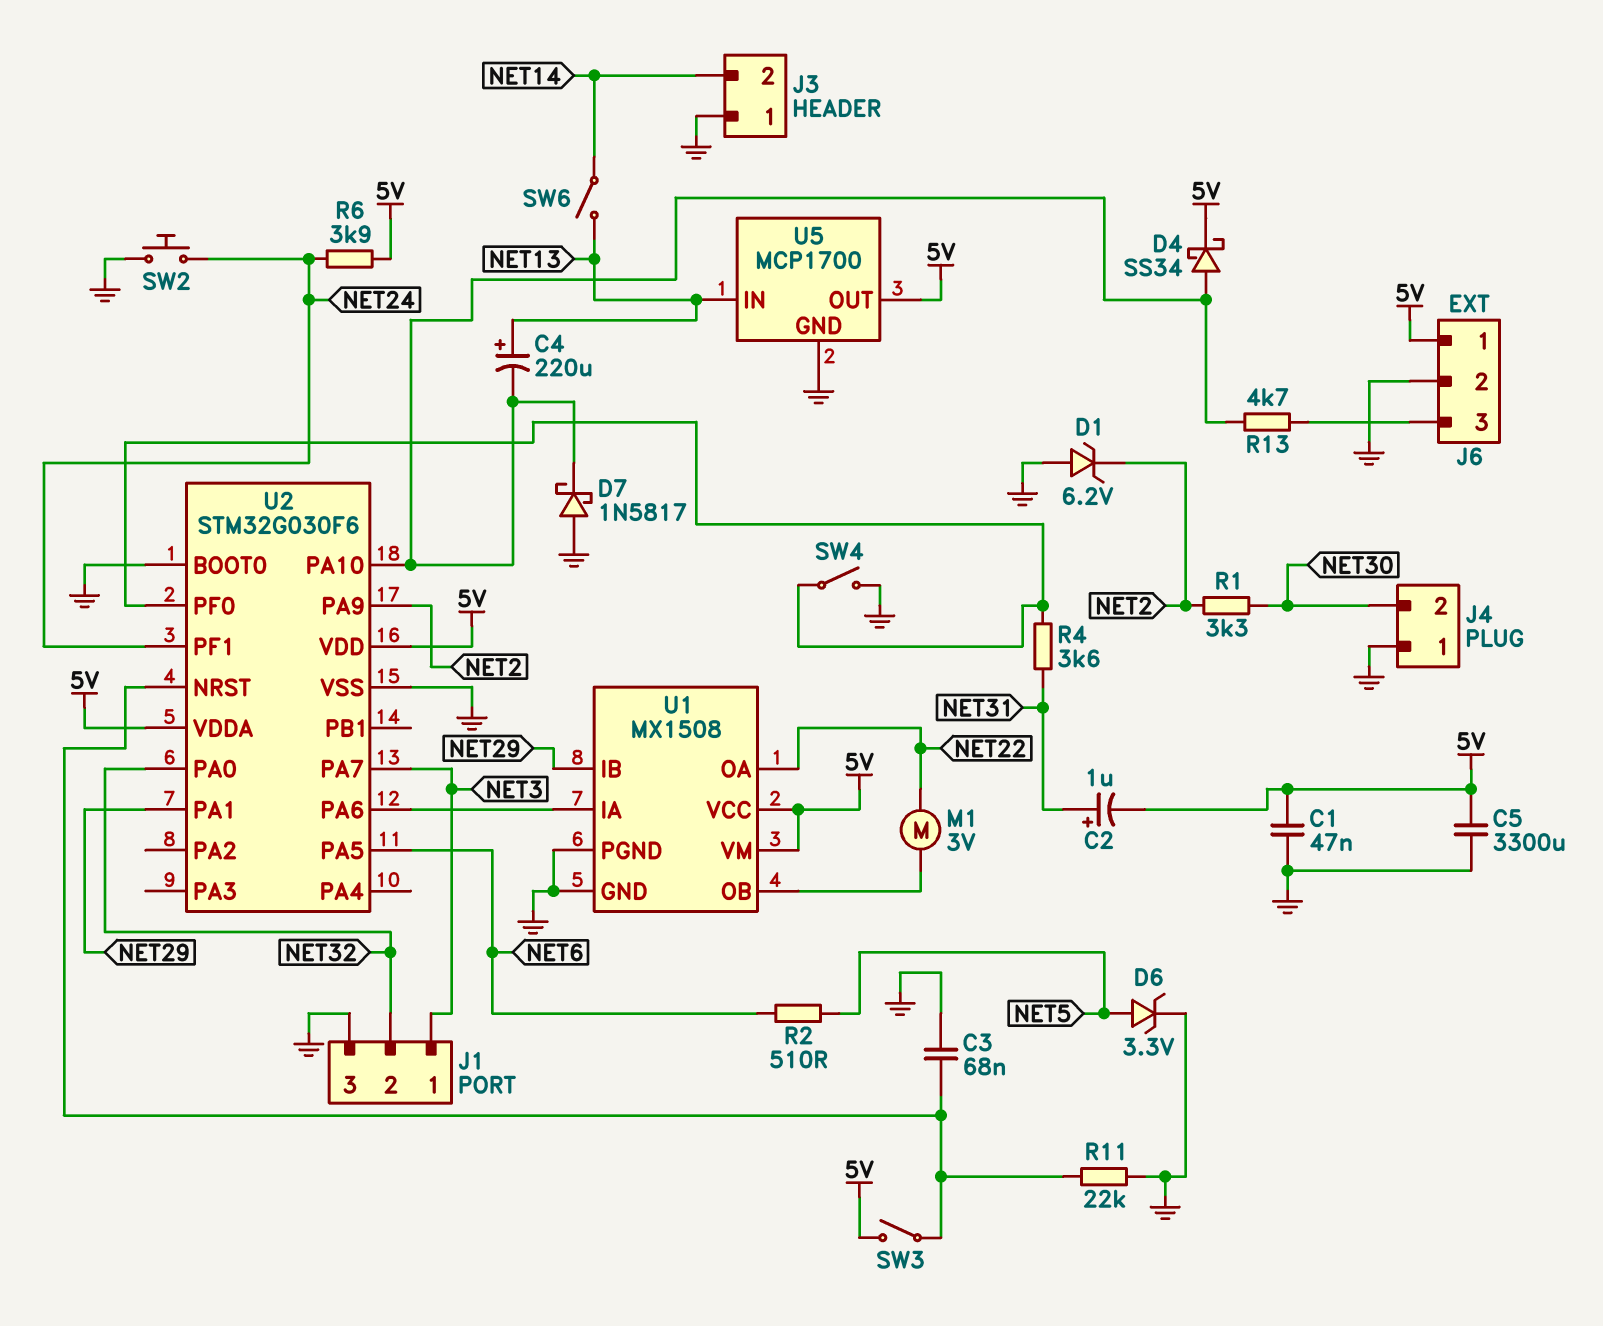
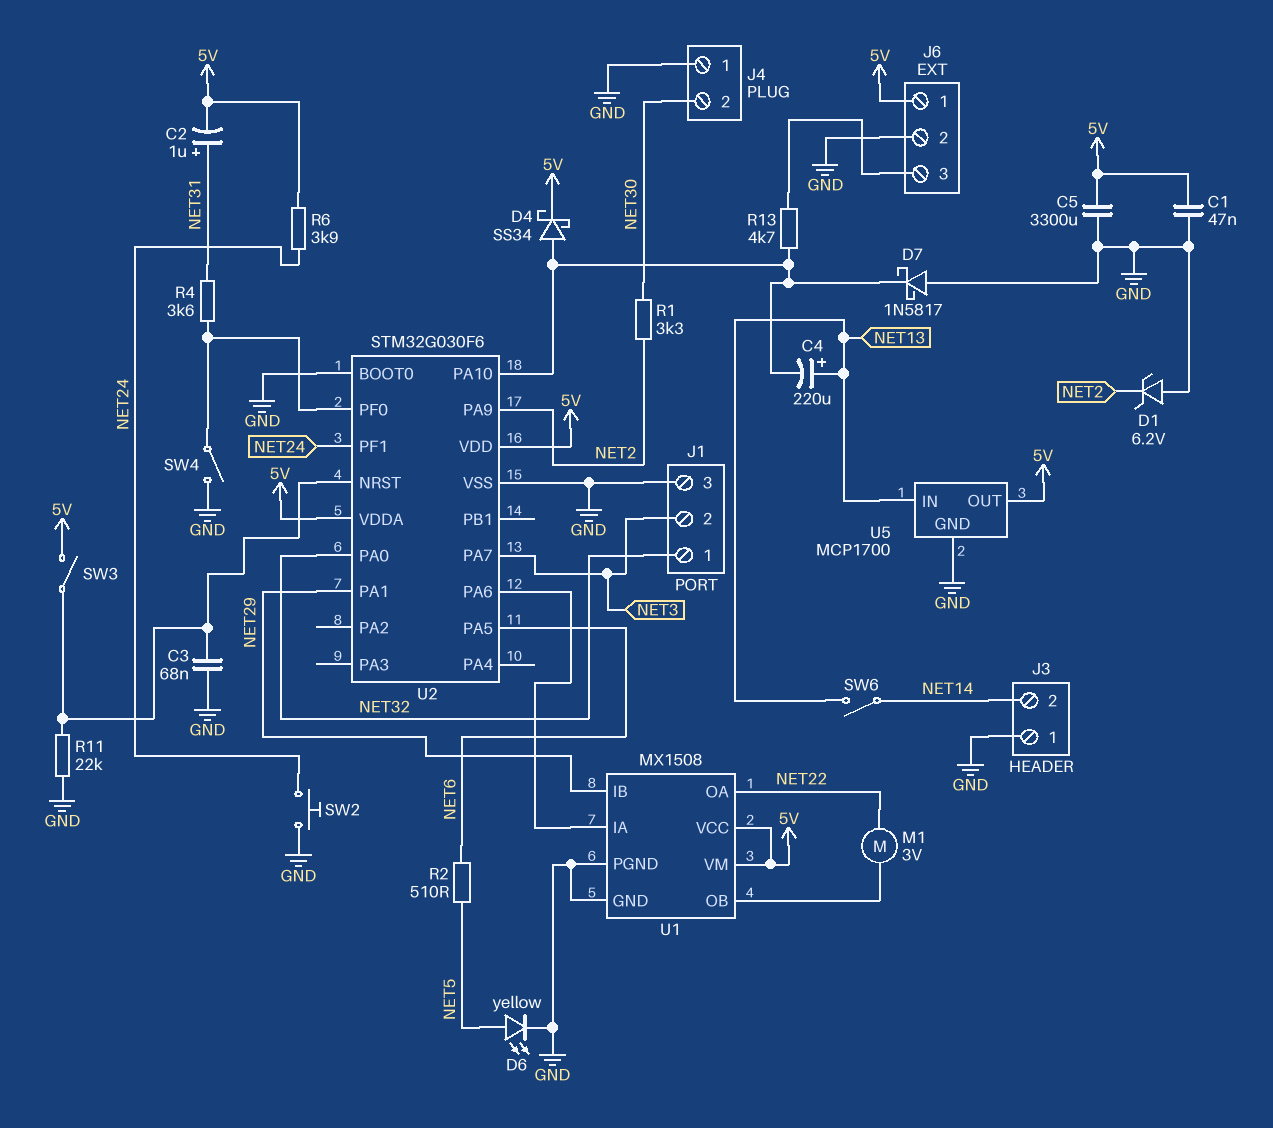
D6: zener 3.3V (A NET5, K GND) -> LED yellow (A NET5, K GND)
J1 pin 1: NET3 -> NET32
J1 pin 2: NET32 -> NET3

